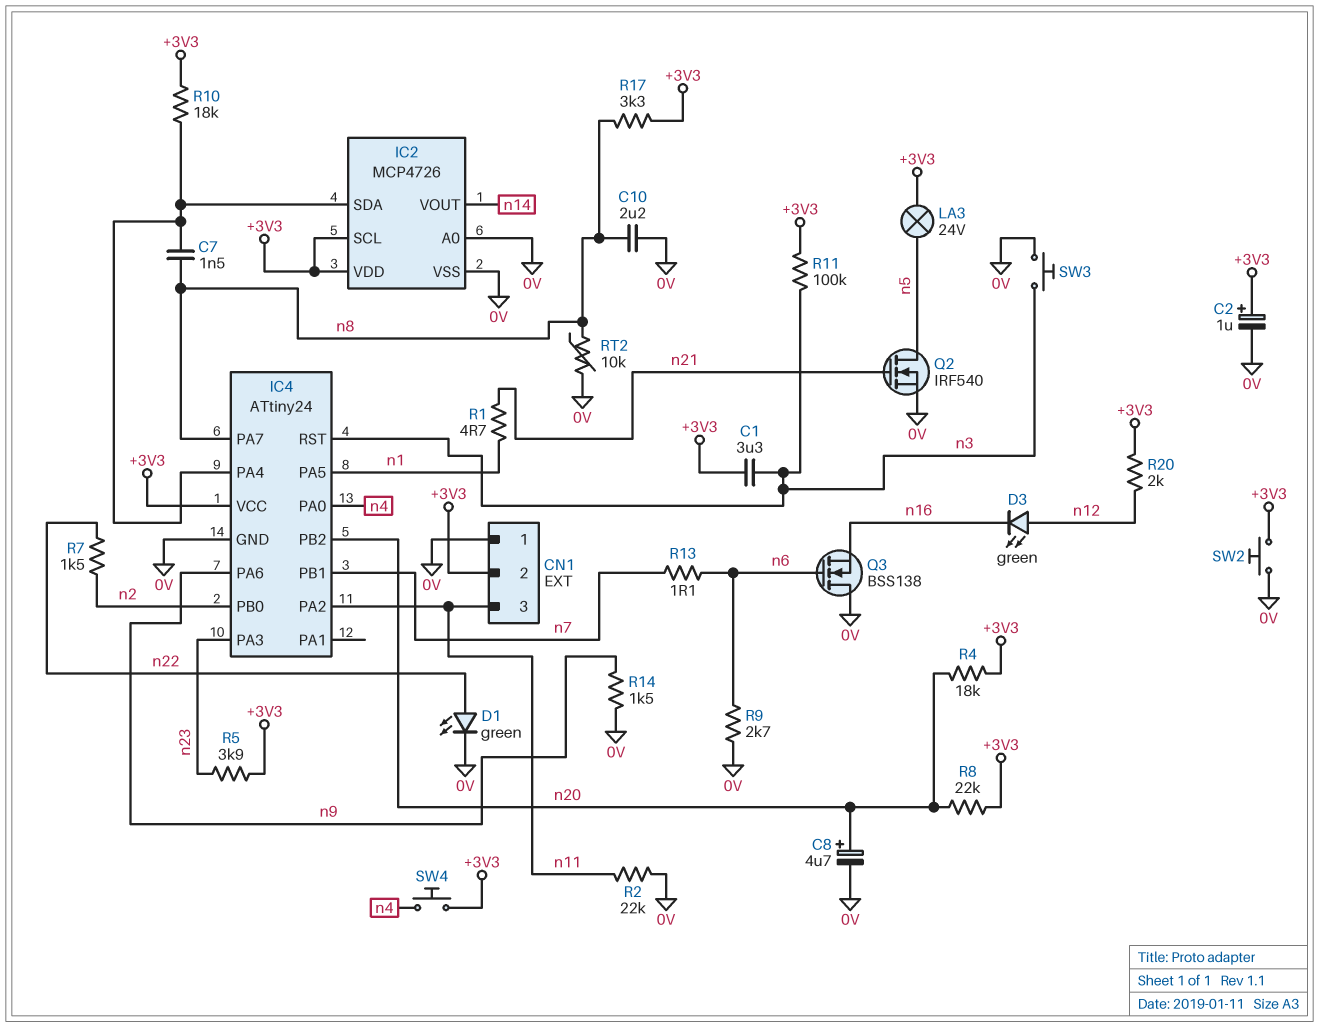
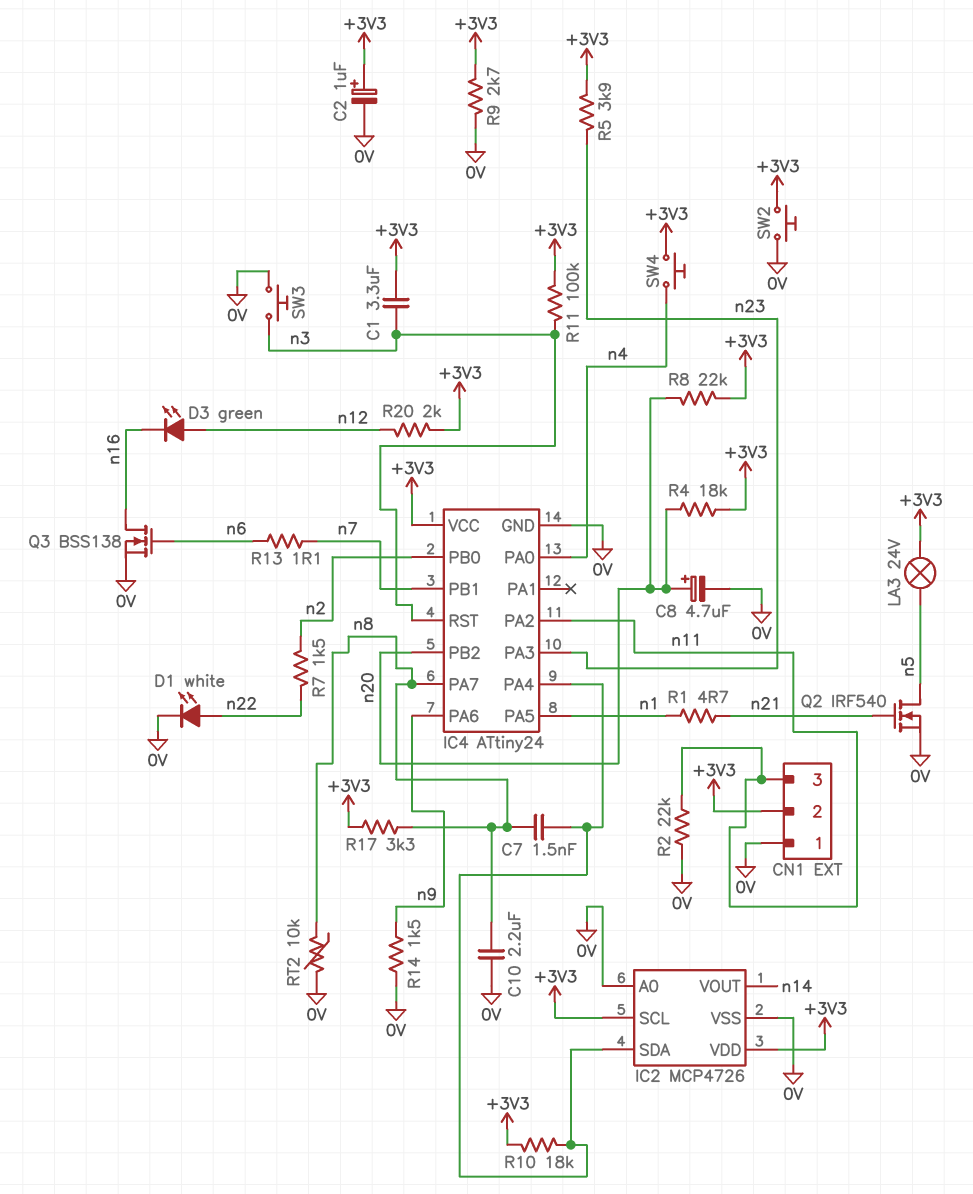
D1: LED green (A n22, K 0V) -> LED white (A n22, K 0V)
Q3: NMOS BSS138 (G n6, D 0V, S n16) -> NMOS BSS138 (G n6, D n16, S 0V)
R9: 2.7k (0V, n6) -> 2.7k (+3V3, 0V)

